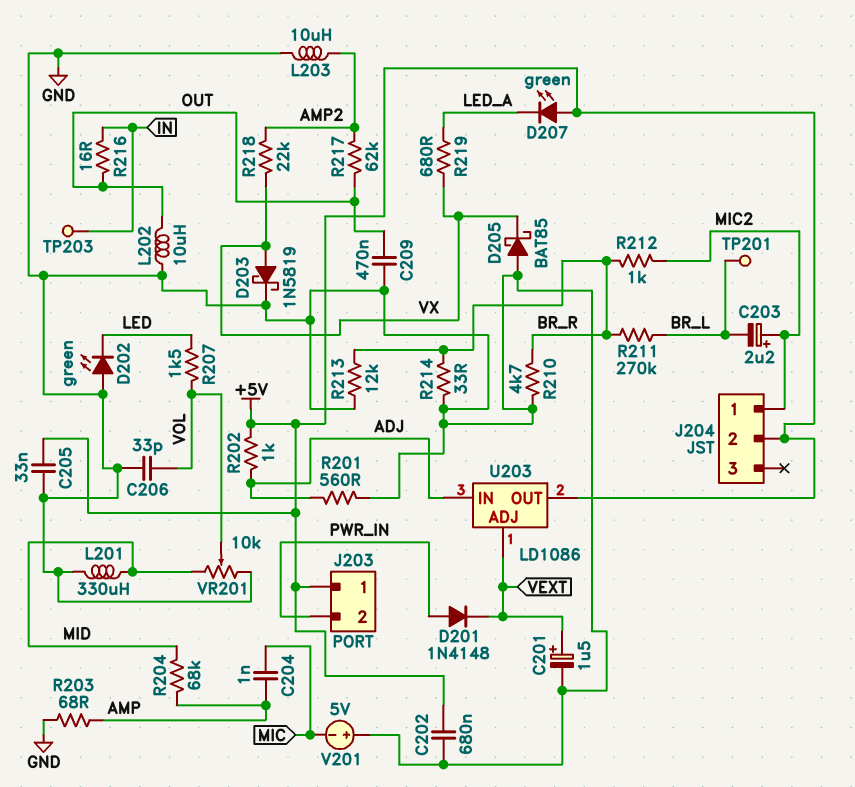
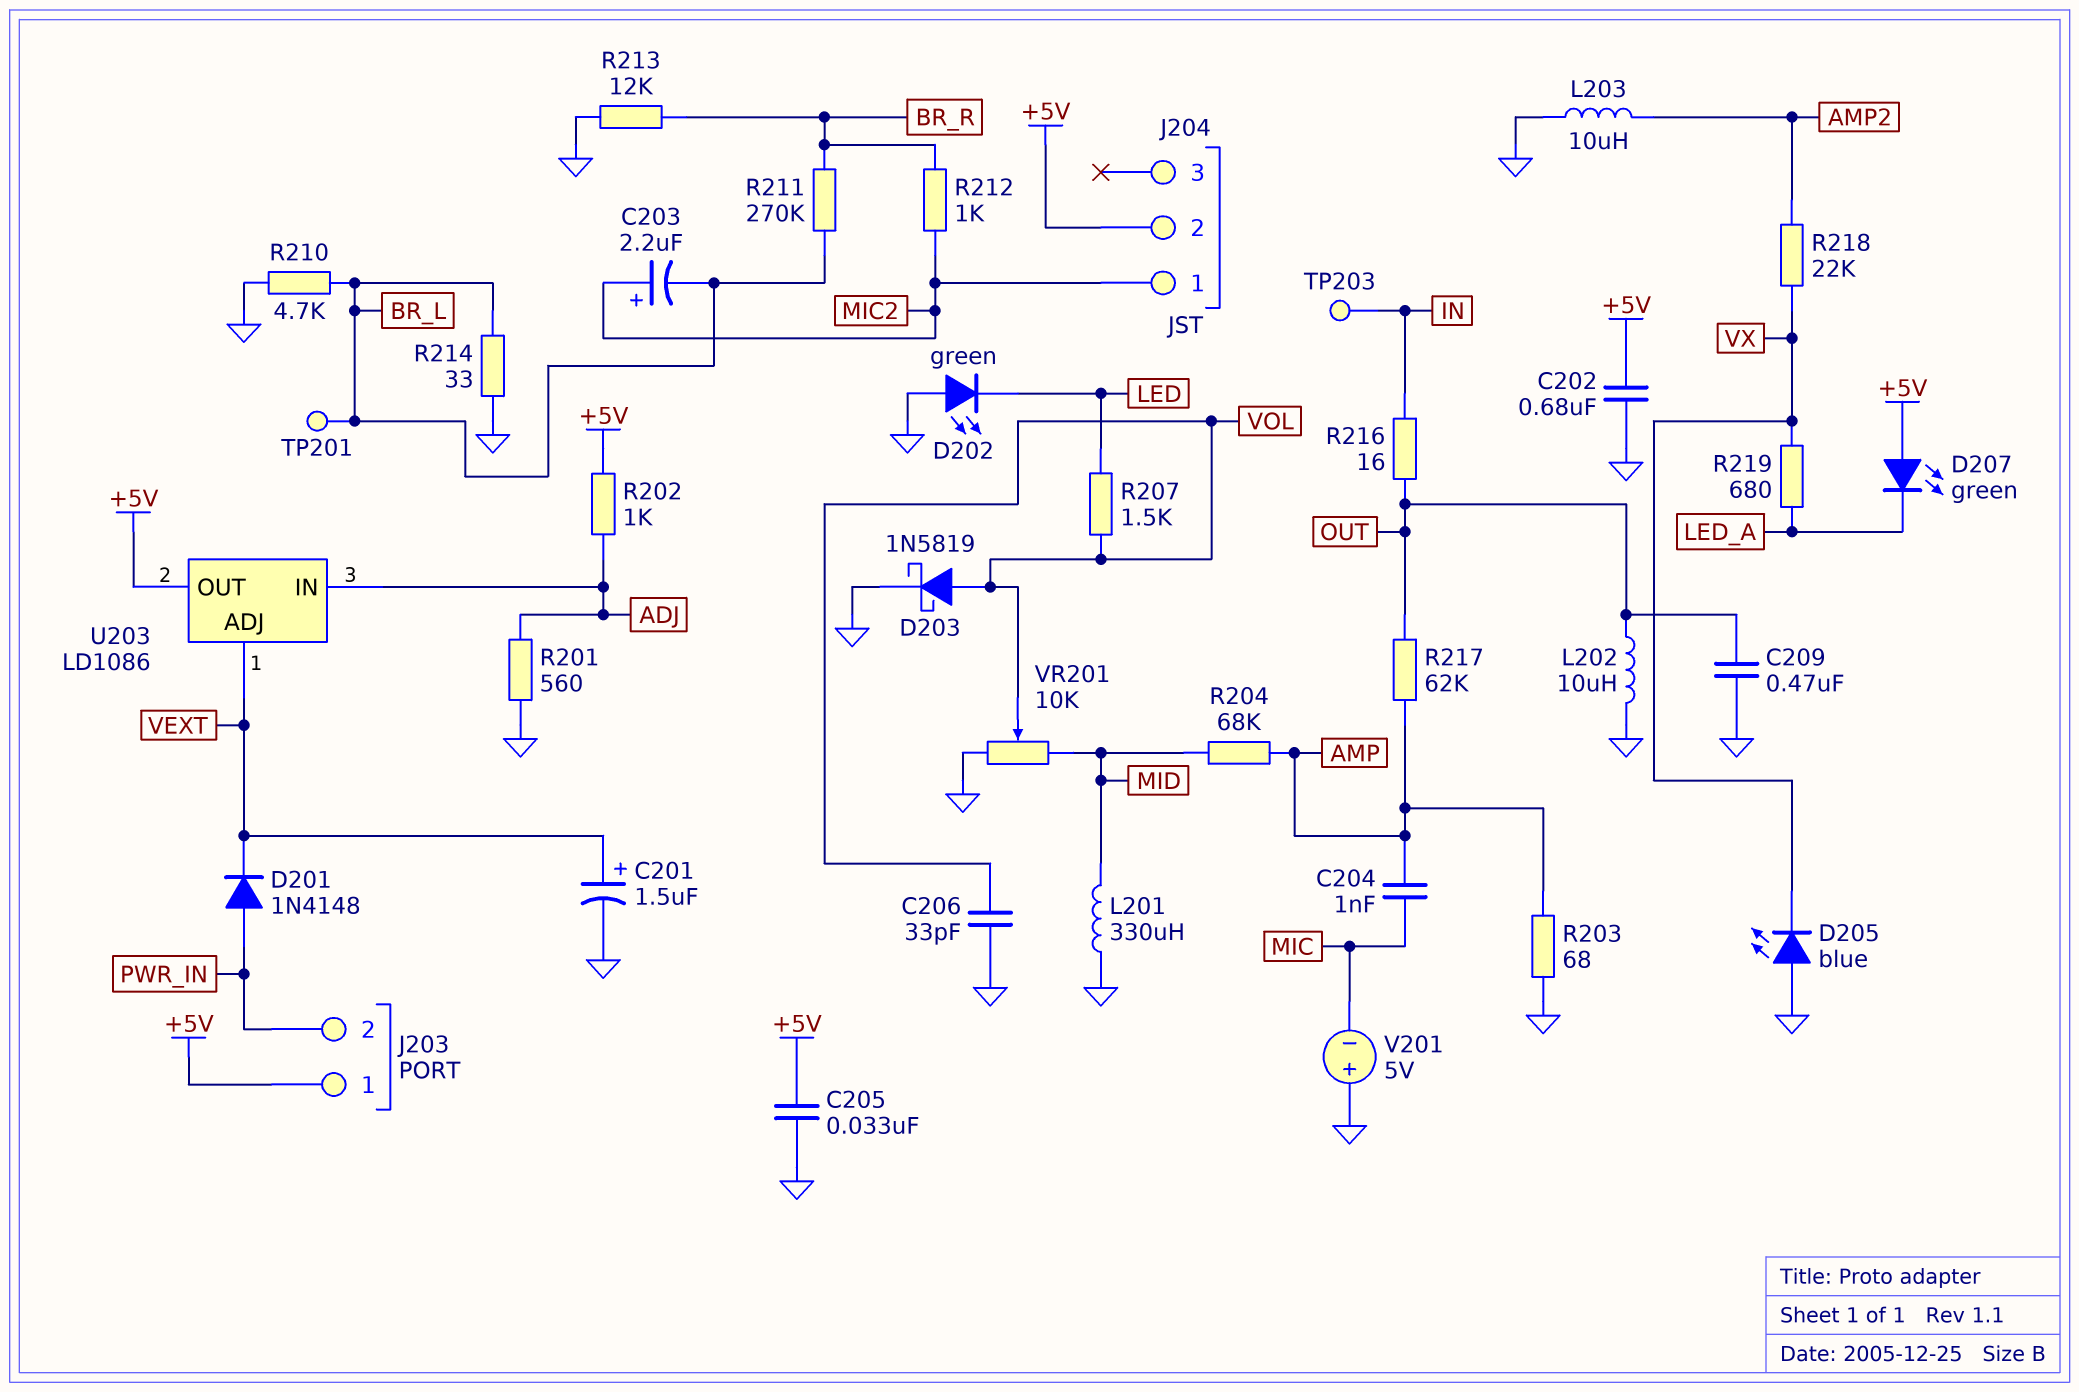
D203: schottky 1N5819 (A VX, K GND) -> schottky 1N5819 (A VOL, K GND)
D205: schottky BAT85 (A GND, K VX) -> LED blue (A GND, K VX)
R210: 4.7k (BR_R, GND) -> 4.7k (BR_L, GND)
R214: 33 (BR_R, GND) -> 33 (BR_L, GND)
R217: 62k (AMP2, OUT) -> 62k (AMP, OUT)

